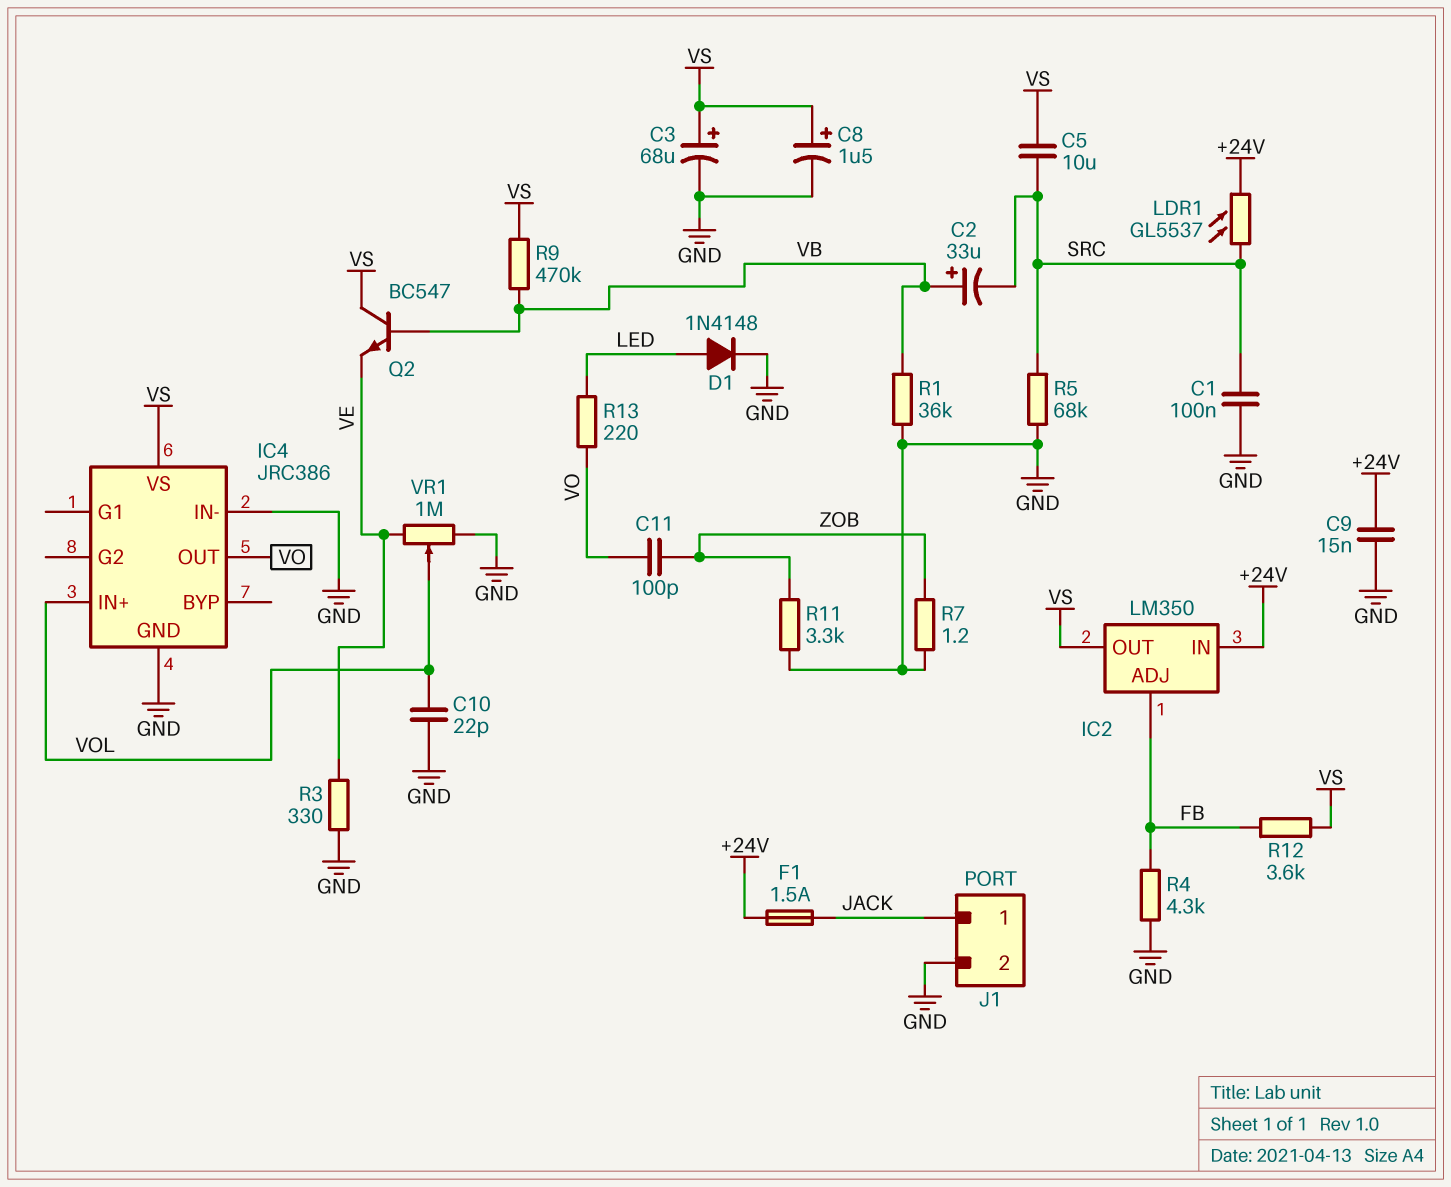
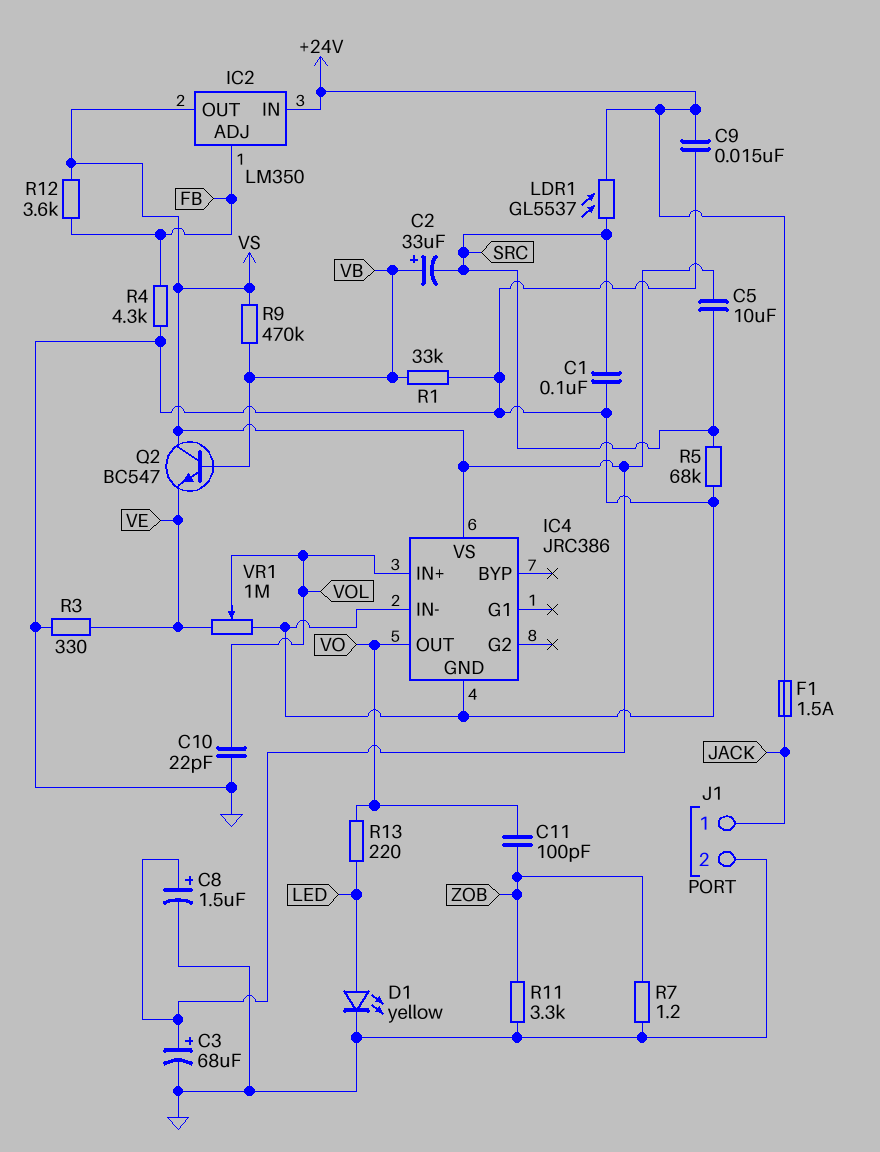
D1: diode 1N4148 (A LED, K GND) -> LED yellow (A LED, K GND)
R1: 36k (GND, VB) -> 33k (GND, VB)

